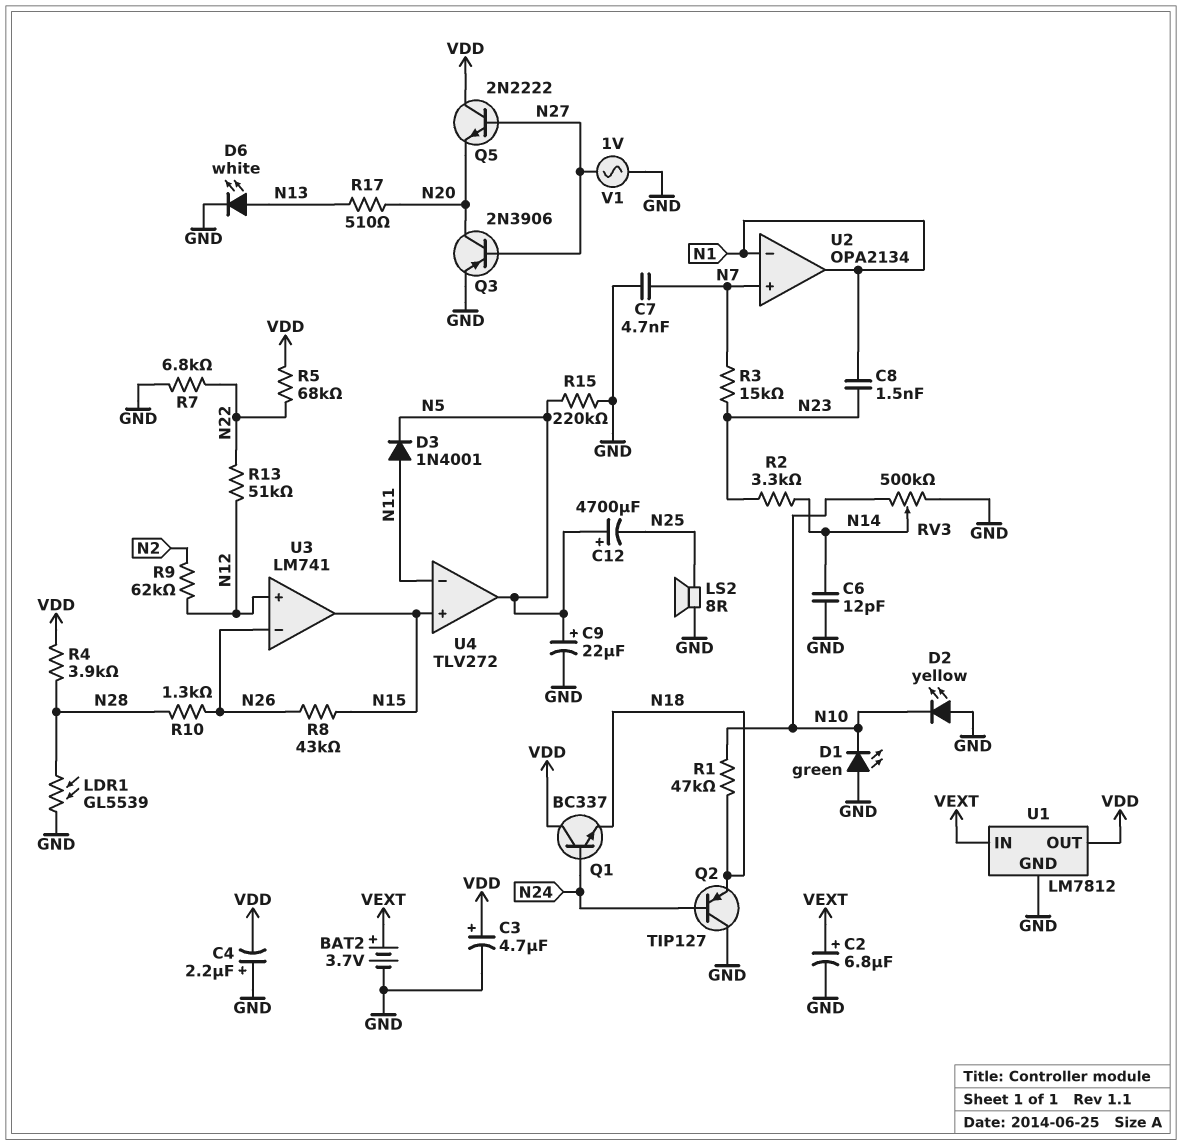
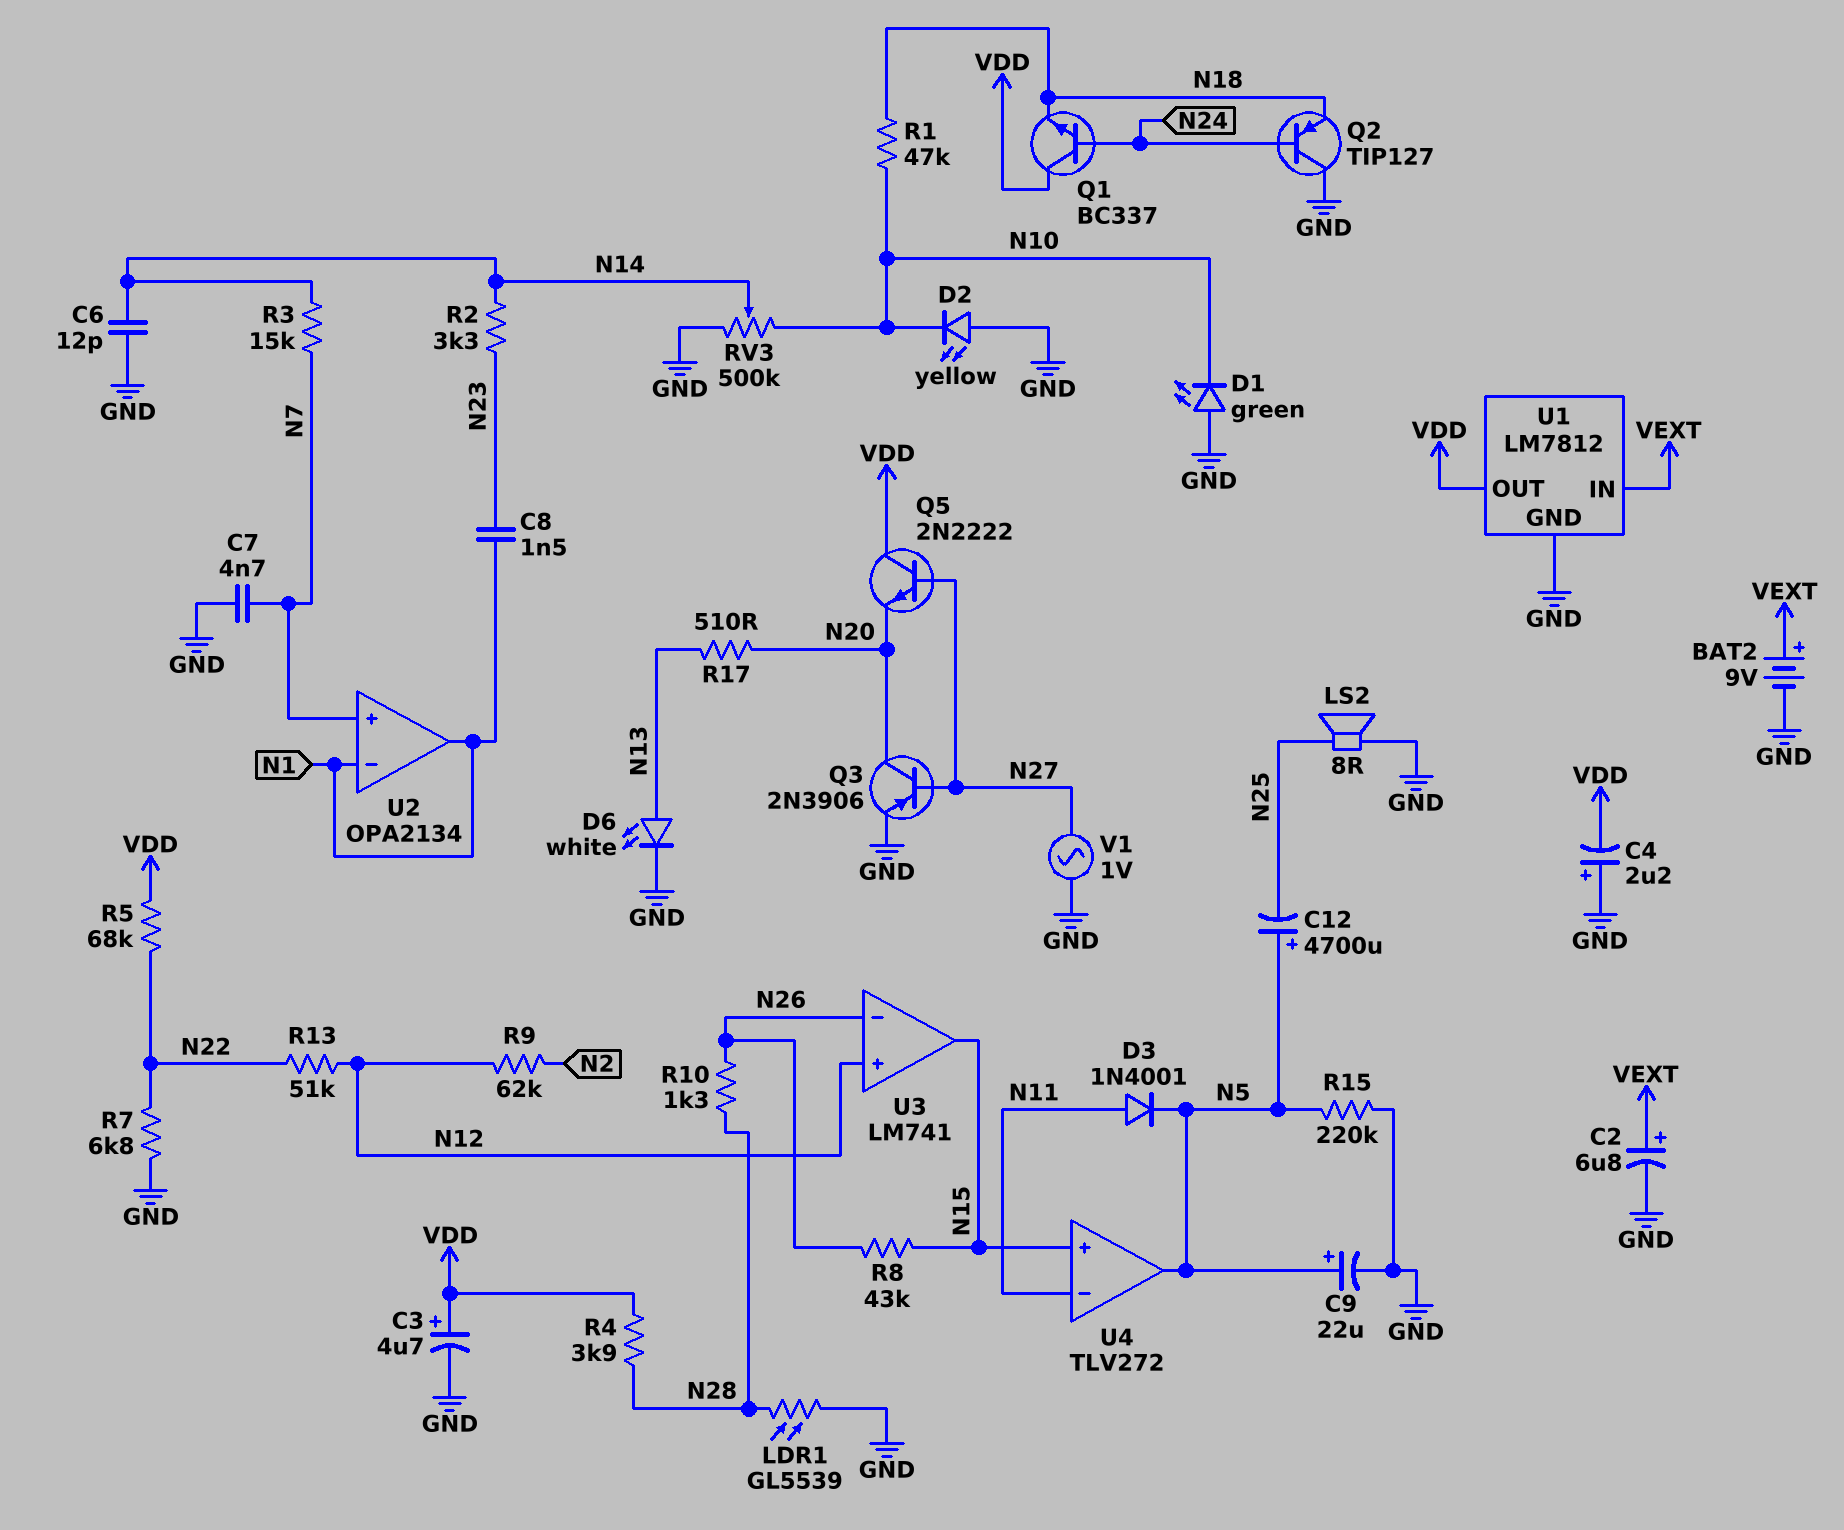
BAT2: 3.7V (plus VEXT, minus GND) -> 9V (plus VEXT, minus GND)
R3: 15k (N7, N23) -> 15k (N7, N14)

